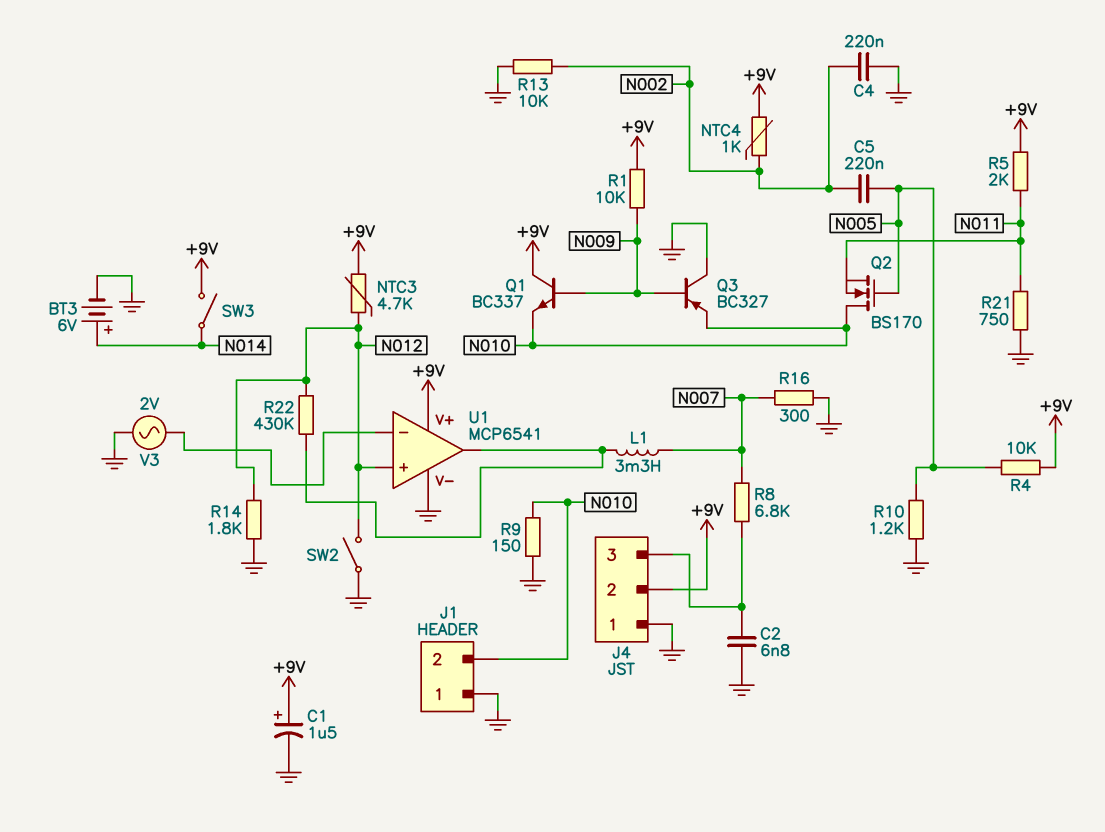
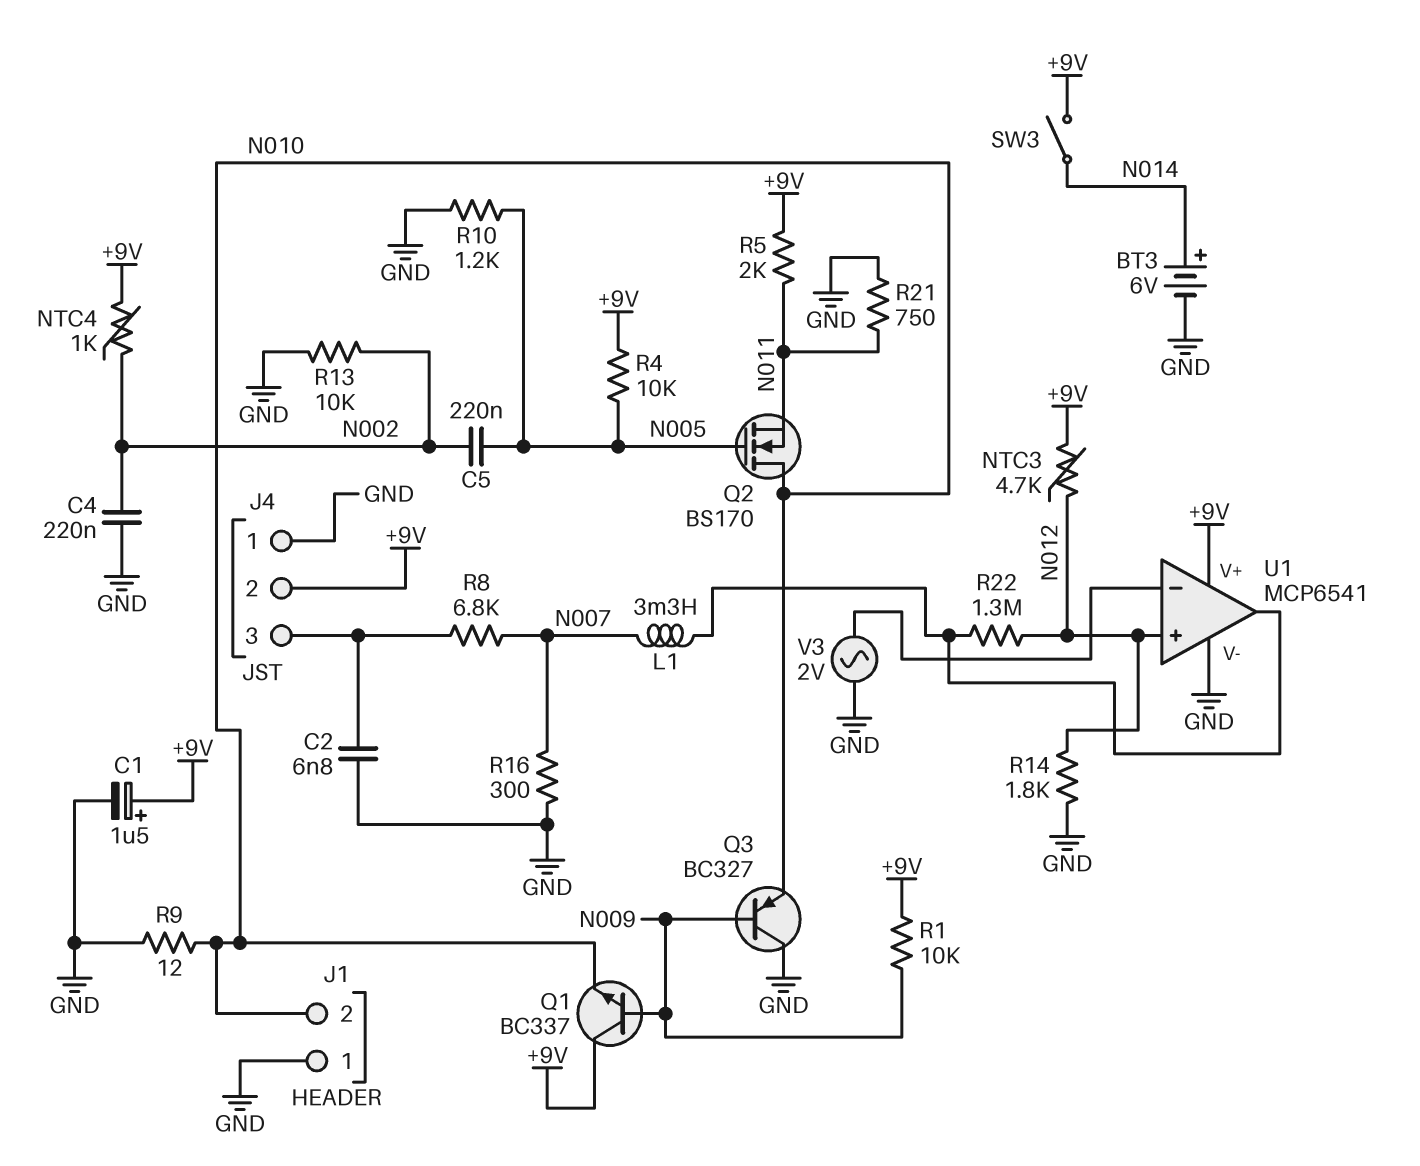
R9: 150 (GND, N010) -> 12 (GND, N010)
R22: 430k (N012, U1/out) -> 1.3M (N012, U1/out)
SW2: switch (GND, N012) -> none

